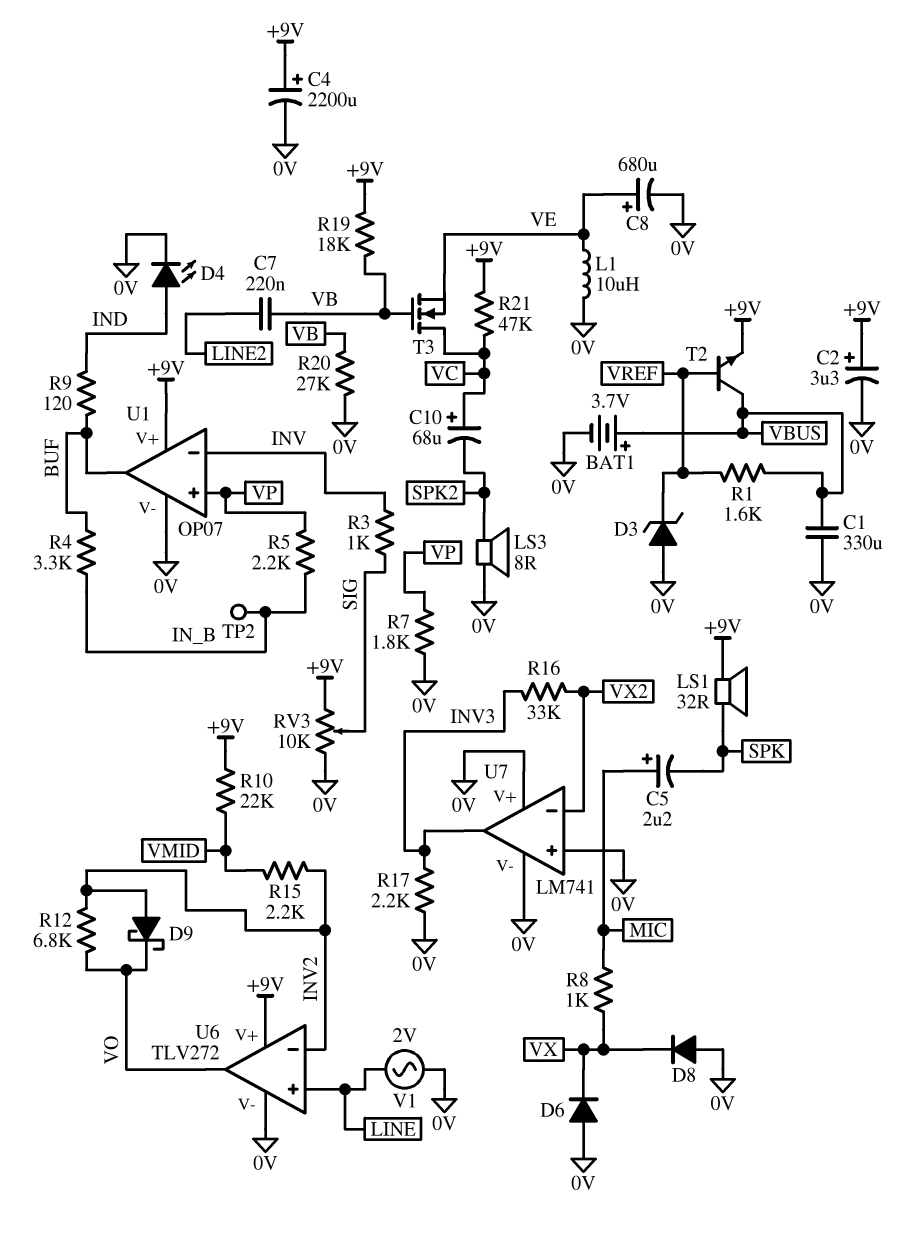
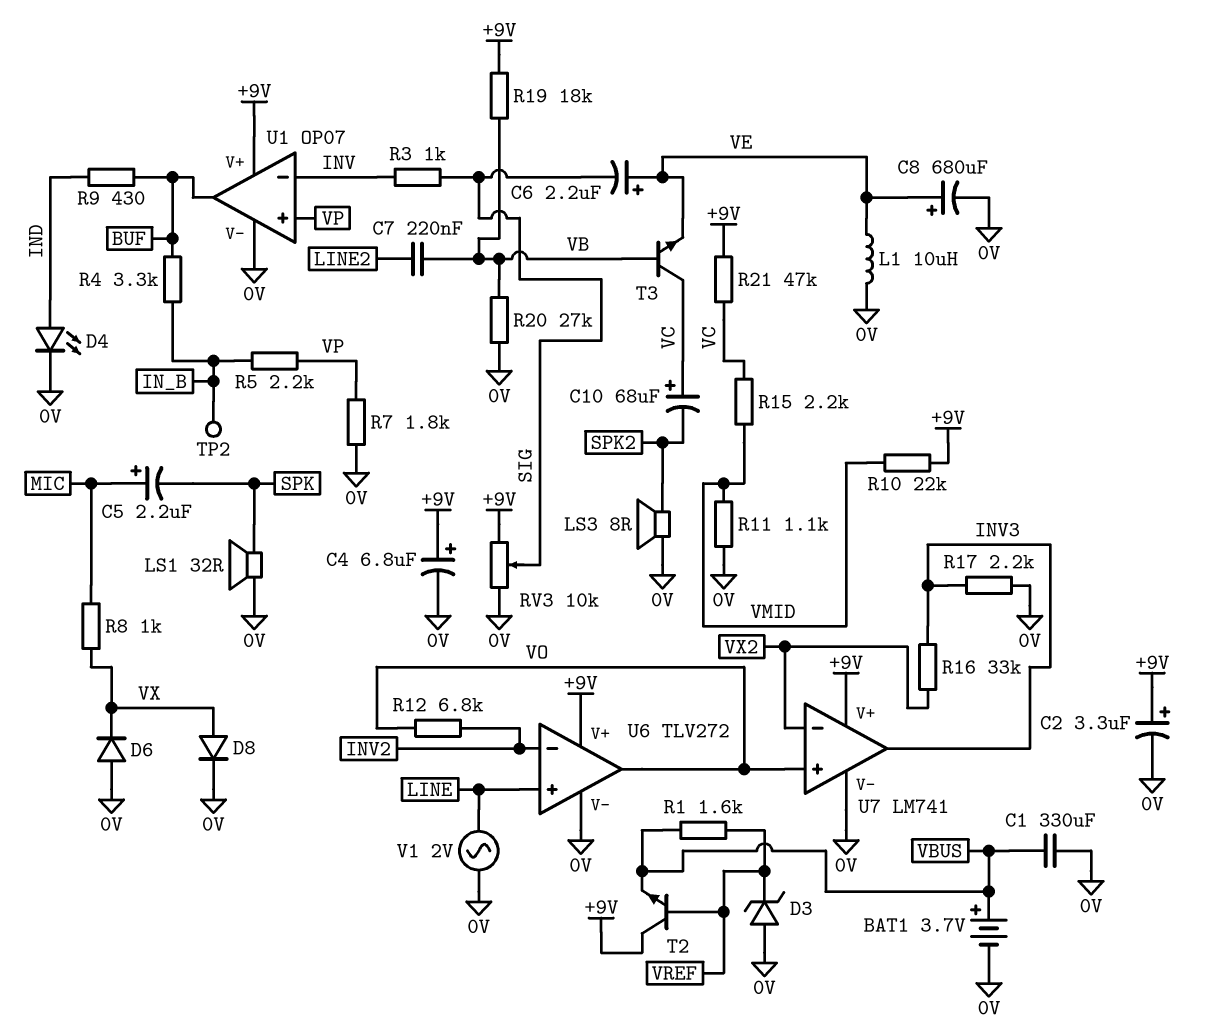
C4: 2200uF (plus +9V, minus 0V) -> 6.8uF (plus +9V, minus 0V)
C6: none -> 2.2uF (plus VE, minus SIG)
D8: diode (A 0V, K VX) -> diode (A VX, K 0V)
D9: schottky (A INV2, K VO) -> none
LS1: speaker 32R (+9V, SPK) -> speaker 32R (0V, SPK)
R9: 120 (BUF, IND) -> 430 (BUF, IND)
R11: none -> 1.1k (0V, VMID)
R15: 2.2k (INV2, VMID) -> 2.2k (VC, VMID)
T2: NPN (B VREF, C VBUS, E +9V) -> NPN (B VREF, C +9V, E VBUS)
T3: NMOS (G VB, D VC, S VE) -> NPN (B VB, C VC, E VE)
U7 pin V+: 0V -> +9V
U7 pin in+: 0V -> VO

